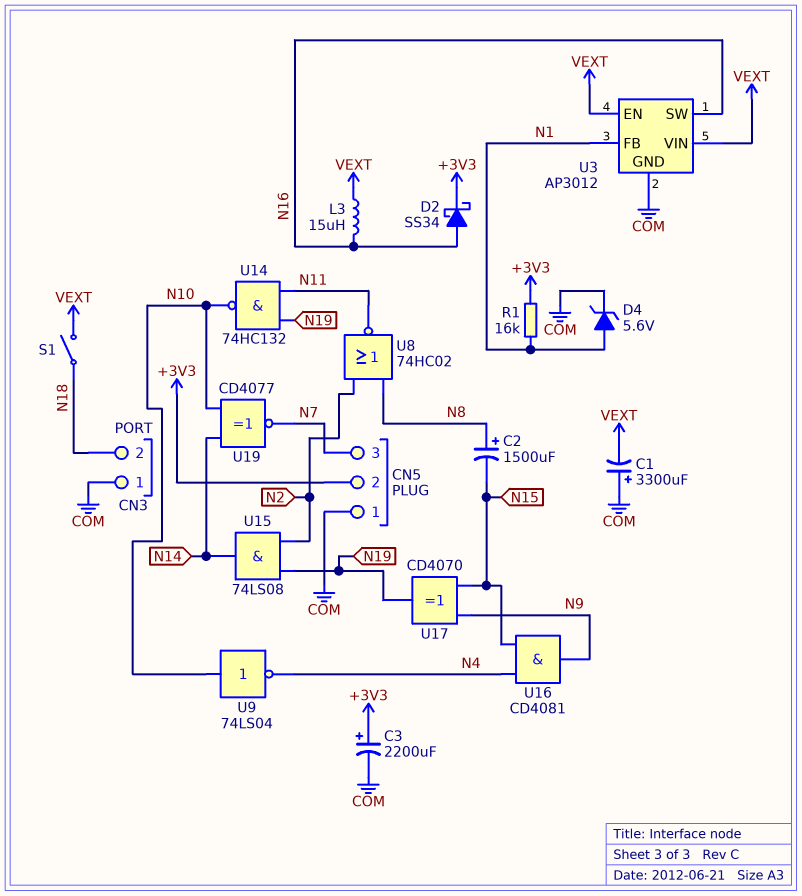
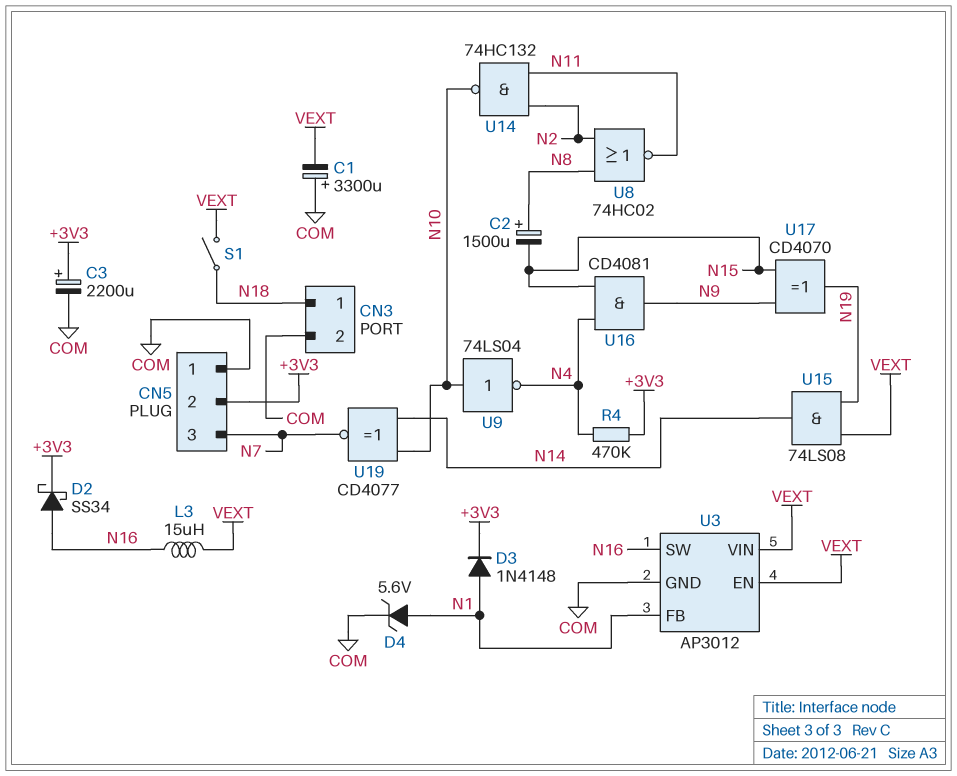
CN3 pin 1: COM -> N18
CN3 pin 2: N18 -> COM
D3: none -> diode 1N4148 (A N1, K +3V3)
R1: 16k (+3V3, N1) -> none
R4: none -> 470k (+3V3, N4)
U14: NAND 74HC132 (in N11, in N19, out N10) -> NAND 74HC132 (in N2, in N11, out N10)
U15: AND 74LS08 (in N2, in N19, out N14) -> AND 74LS08 (in N19, in VEXT, out N14)

